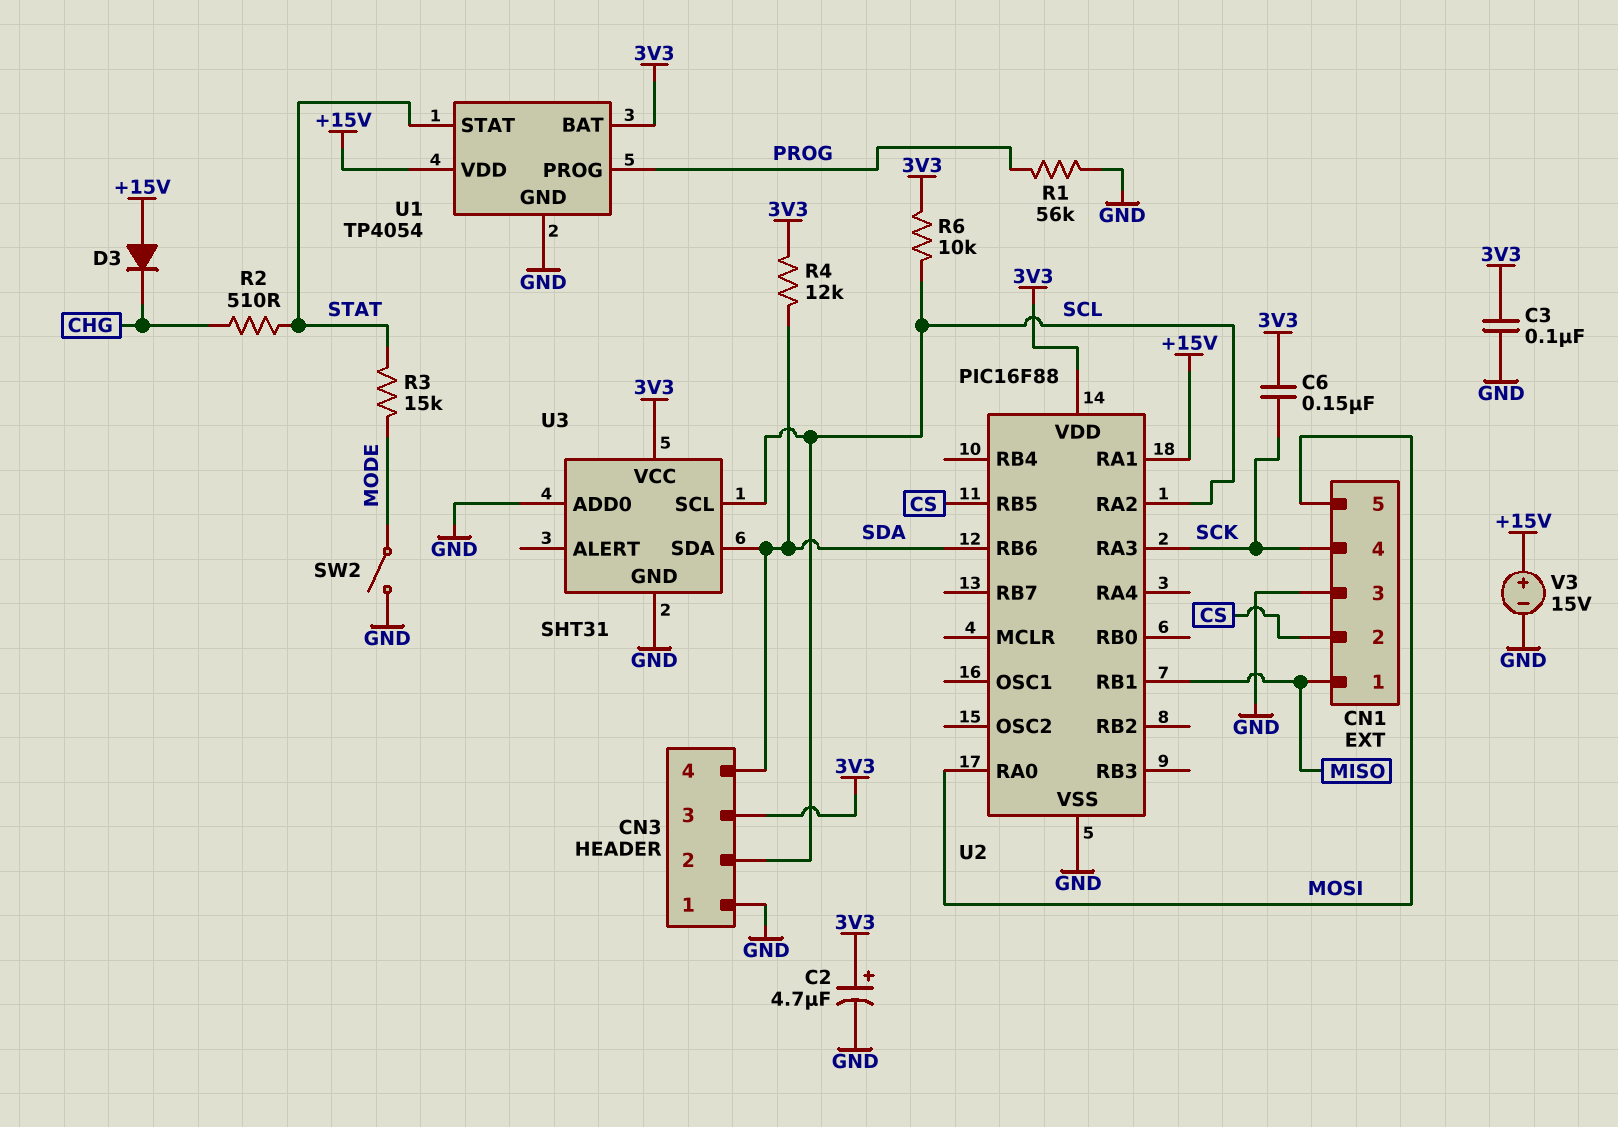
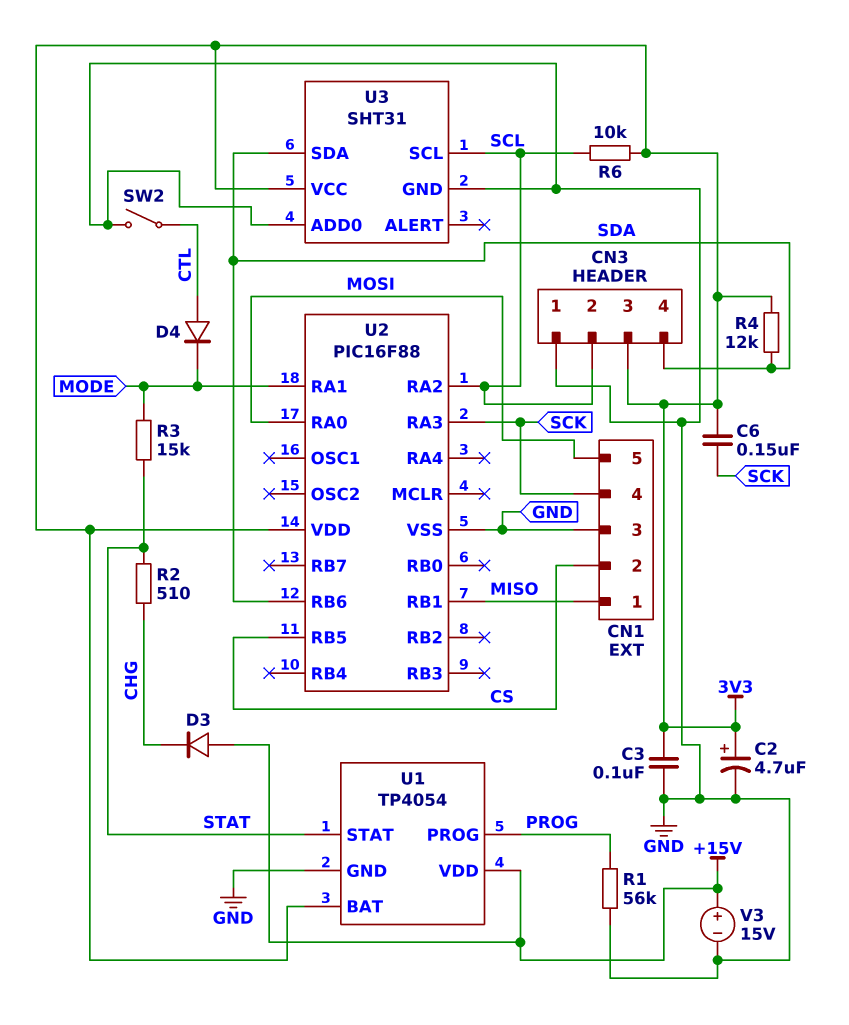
D4: none -> diode (A CTL, K MODE)
SW2: switch (GND, MODE) -> switch (CTL, GND)
U2 pin RA1: +15V -> MODE

